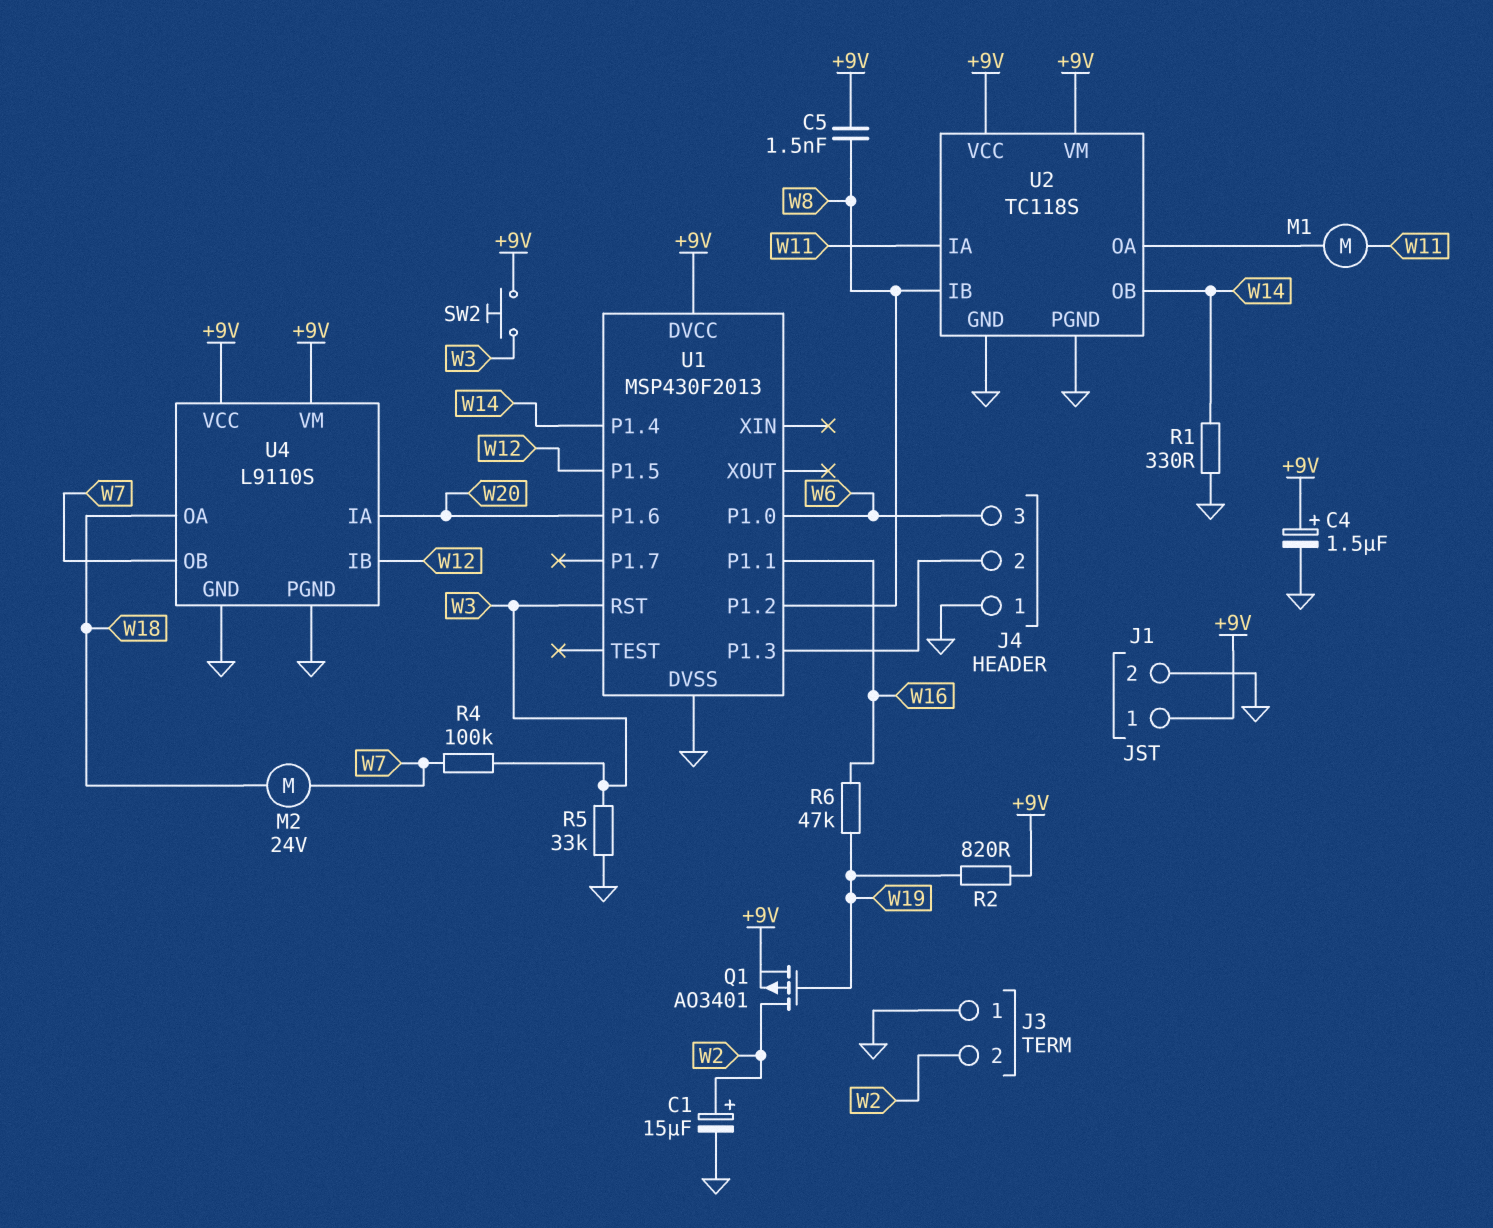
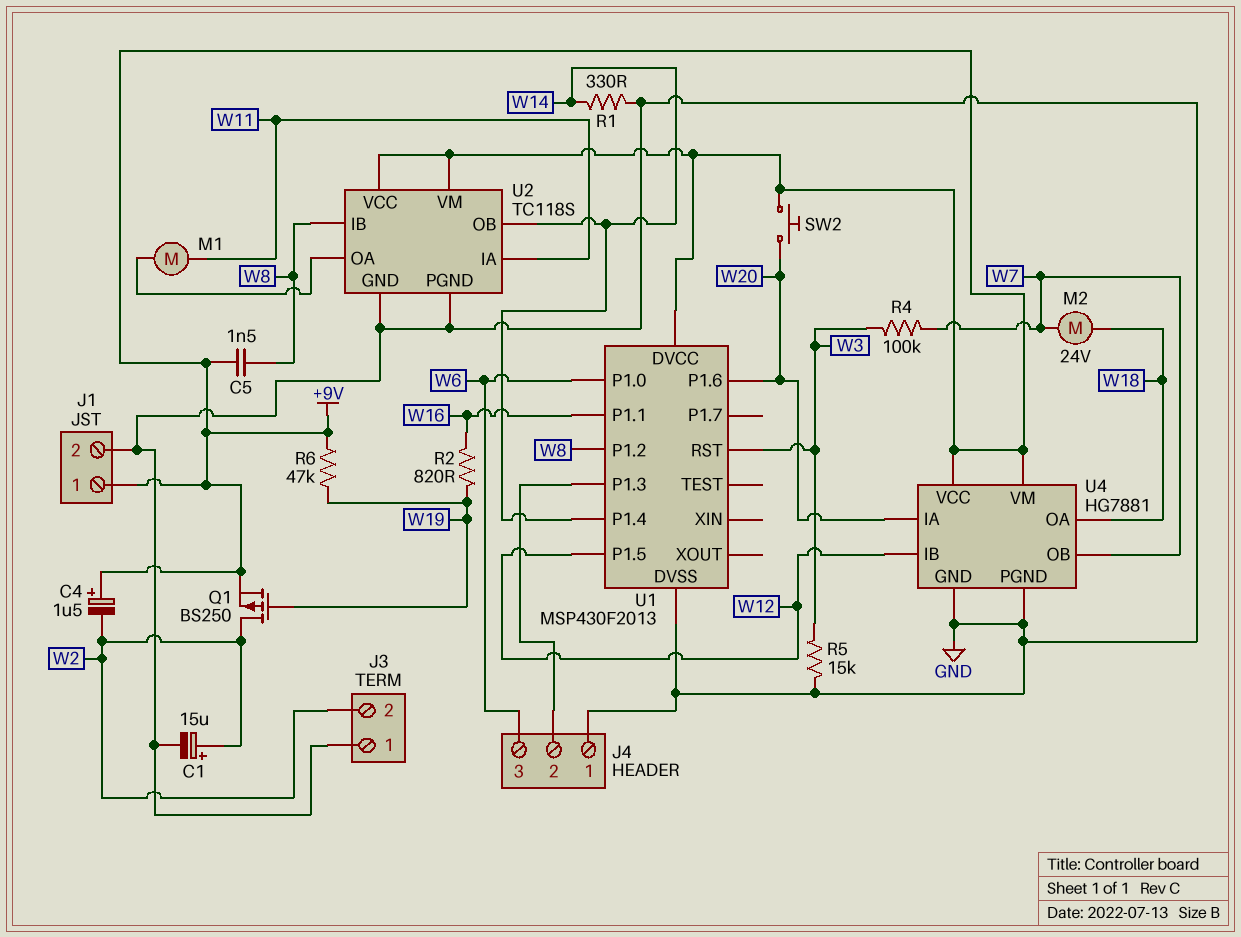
C4: 1.5uF (plus +9V, minus GND) -> 1.5uF (plus +9V, minus W2)
Q1: PMOS AO3401 (G W19, D W2, S +9V) -> PMOS BS250 (G W19, D W2, S +9V)
R2: 820 (+9V, W19) -> 820 (W16, W19)
R5: 33k (GND, W3) -> 15k (GND, W3)
R6: 47k (W16, W19) -> 47k (+9V, W19)
SW2: button (+9V, W3) -> button (+9V, W20)
U4: L9110S -> HG7881

